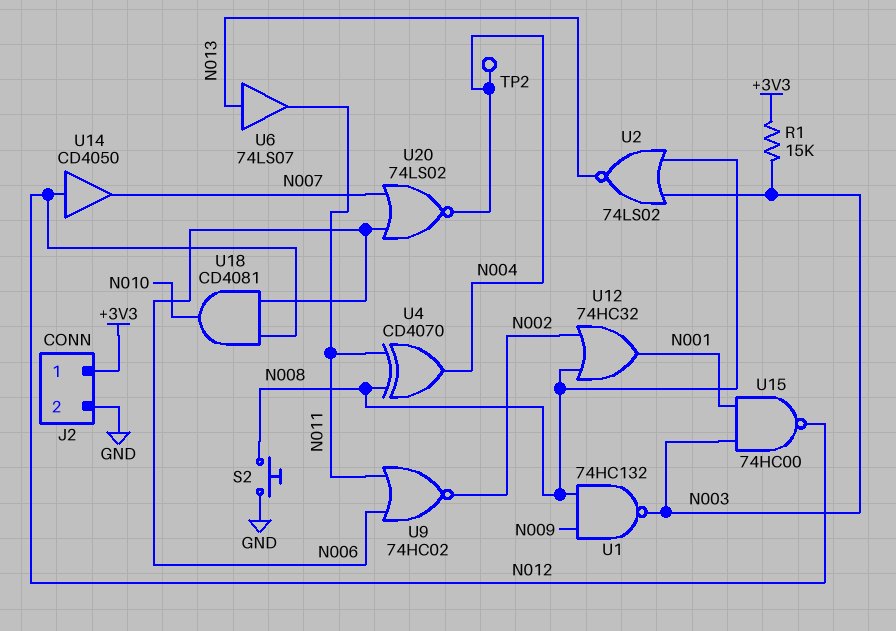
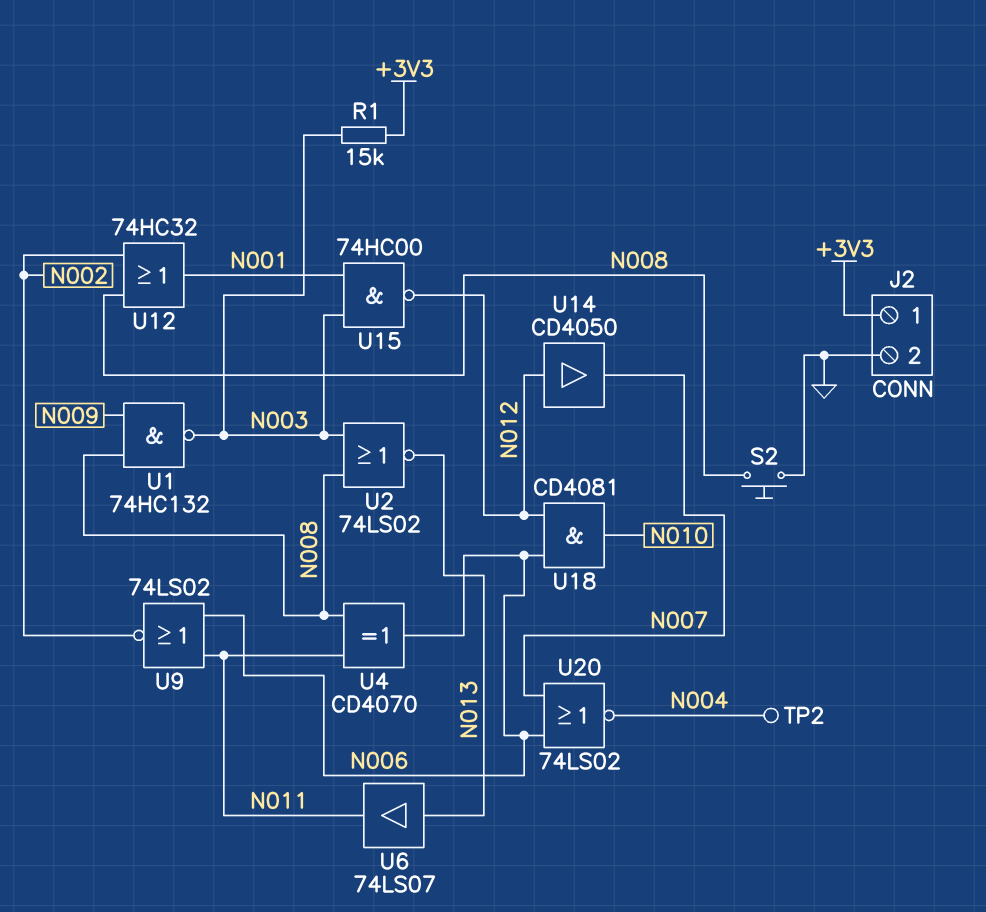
U4: XOR CD4070 (in N008, in N011, out N004) -> XOR CD4070 (in N008, in N011, out N006)
U9: NOR 74HC02 (in N006, in N011, out N002) -> NOR 74LS02 (in N006, in N011, out N002)

